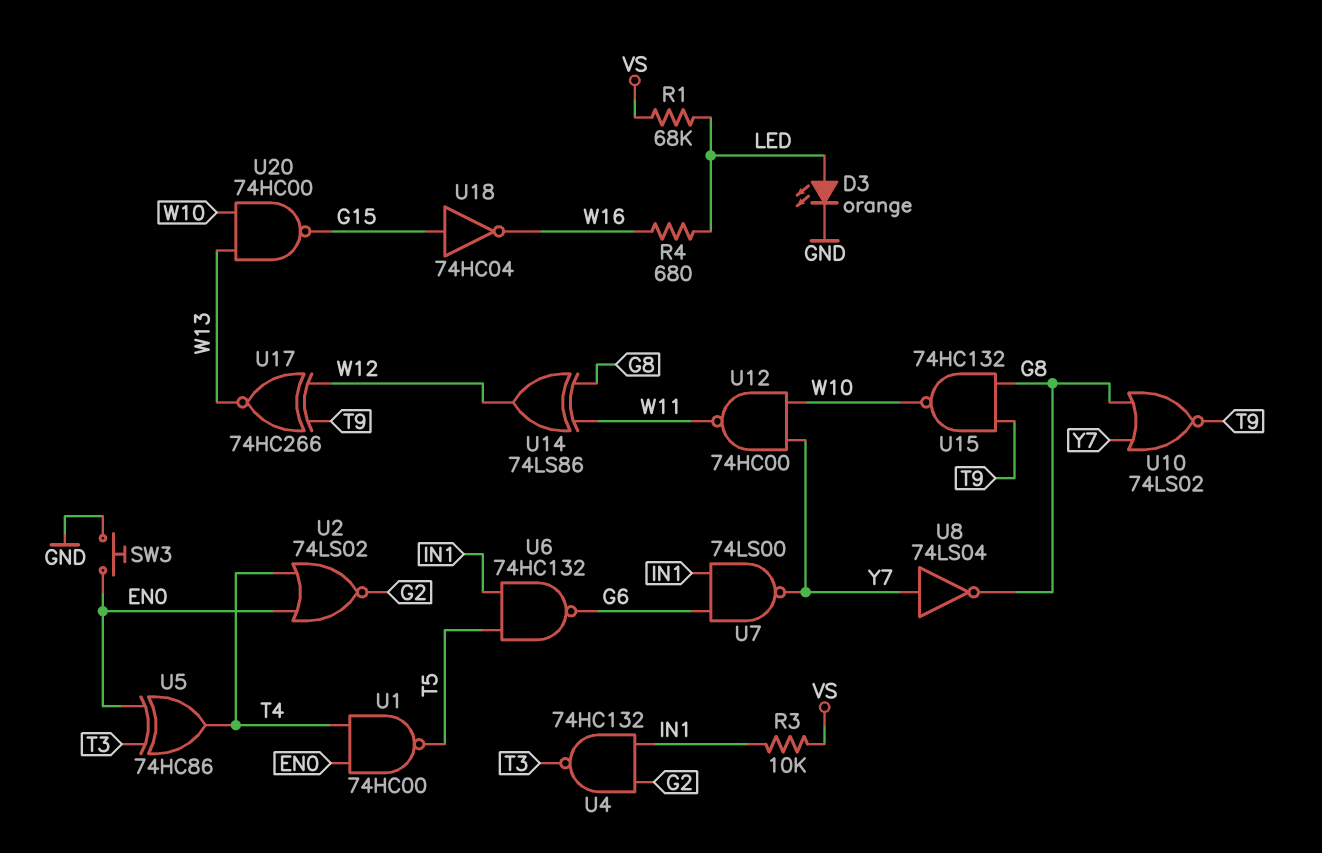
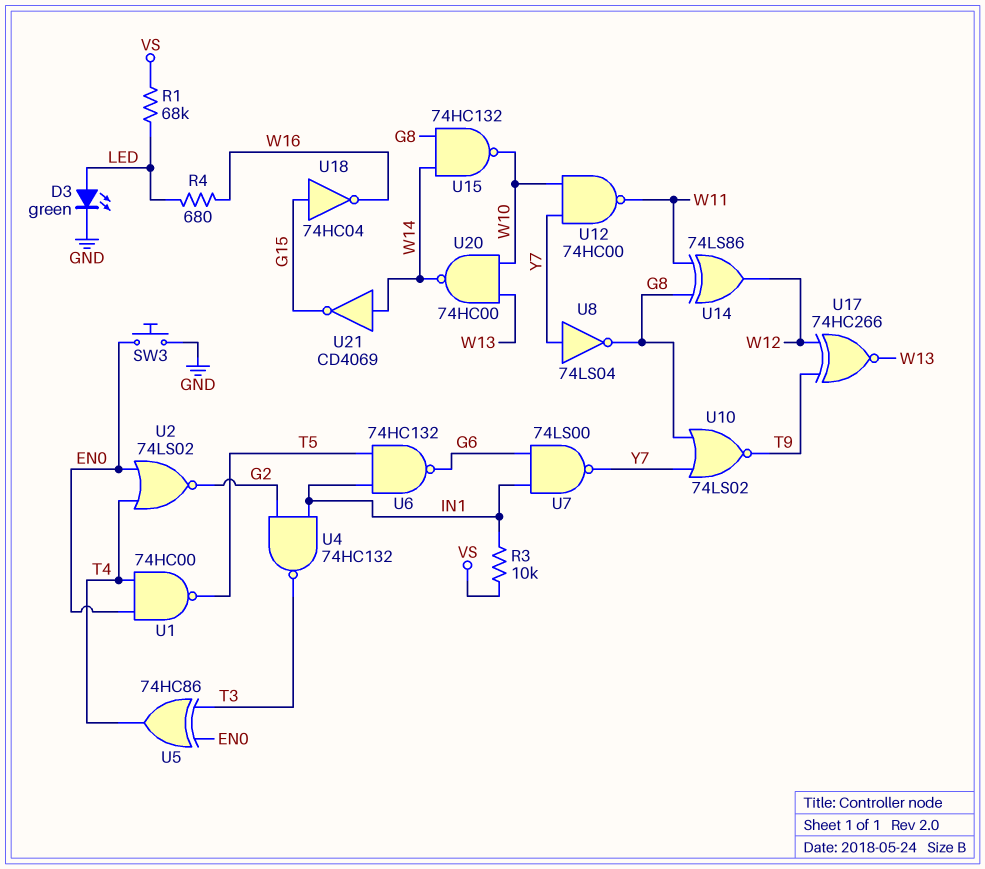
D3: LED orange (A LED, K GND) -> LED green (A LED, K GND)
U15: NAND 74HC132 (in G8, in T9, out W10) -> NAND 74HC132 (in G8, in W14, out W10)
U20: NAND 74HC00 (in W10, in W13, out G15) -> NAND 74HC00 (in W10, in W13, out W14)
U21: none -> NOT CD4069 (in W14, out G15)

